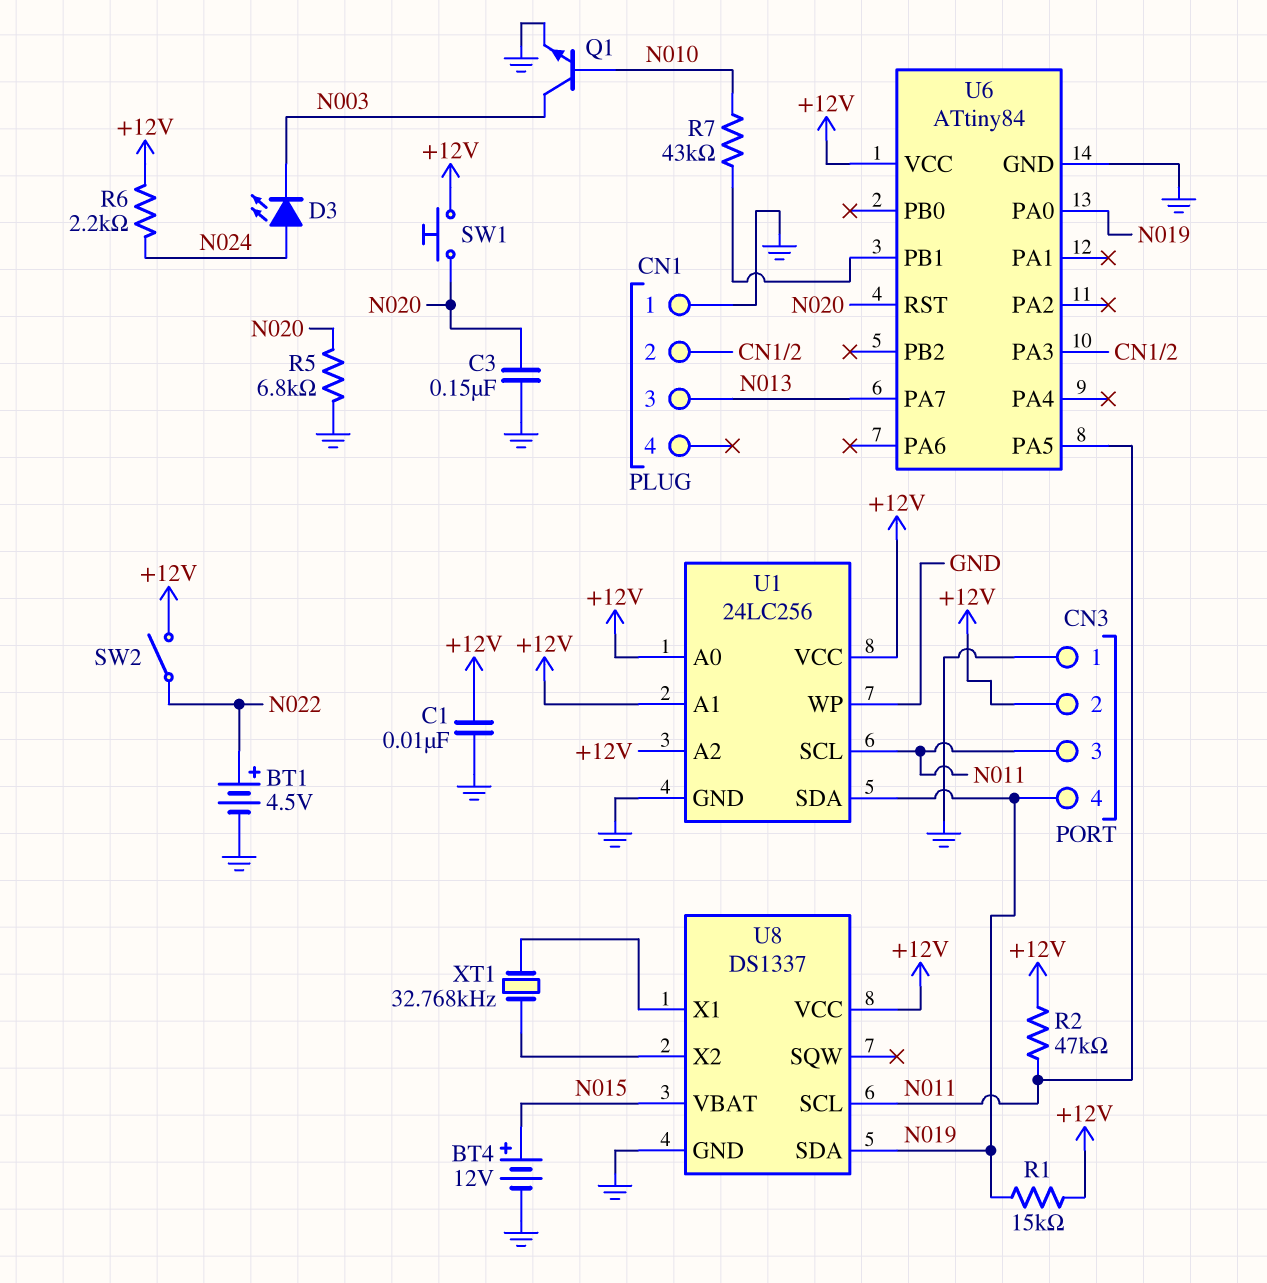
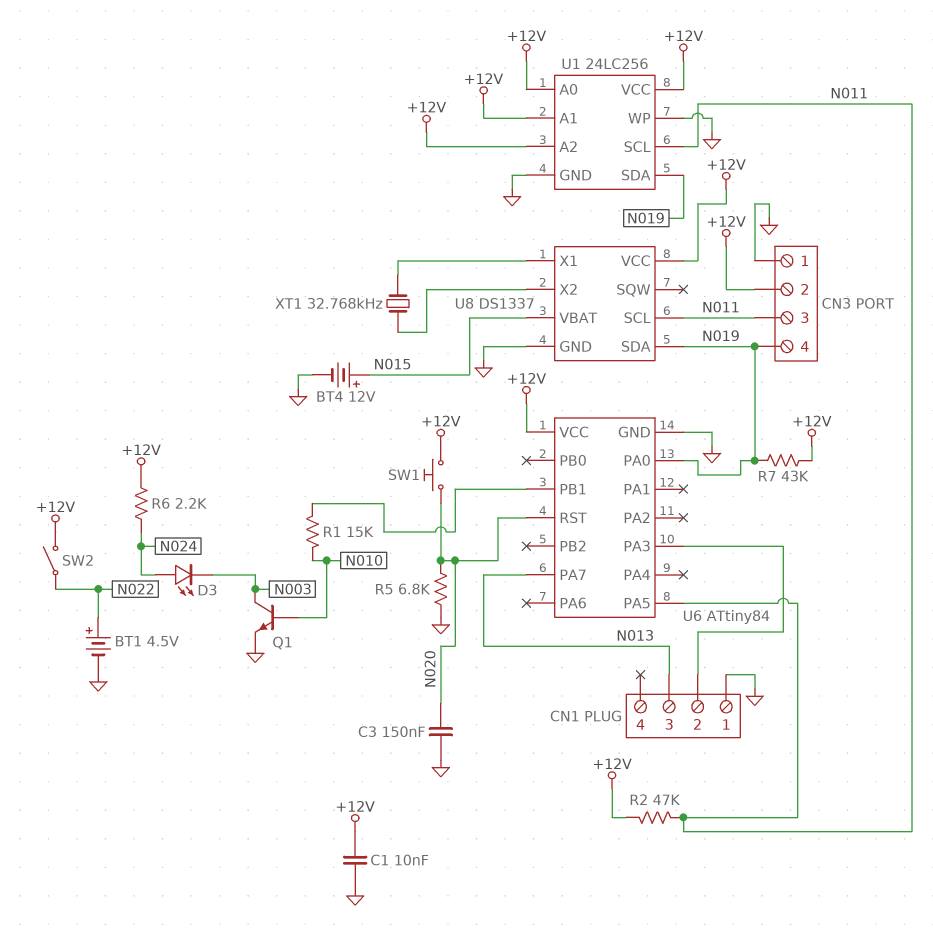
R1: 15k (+12V, N019) -> 15k (N010, U6/PB1)
R7: 43k (N010, U6/PB1) -> 43k (+12V, N019)

